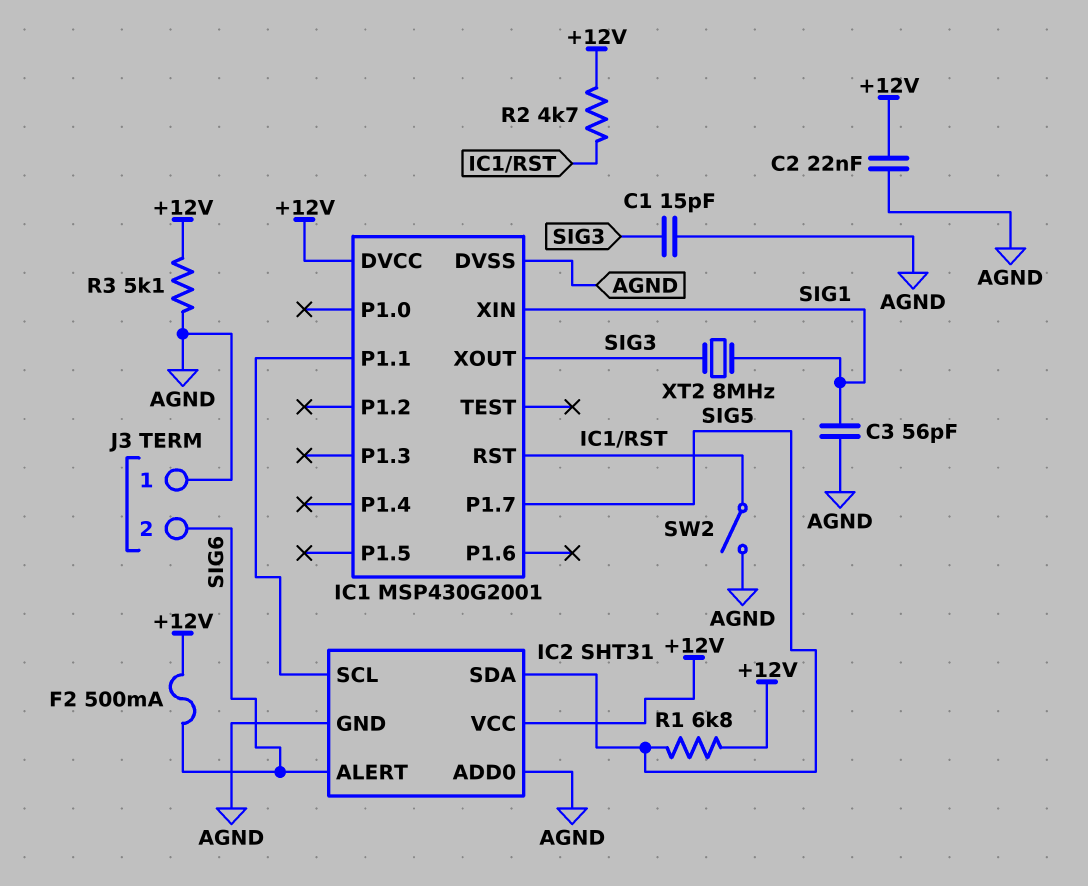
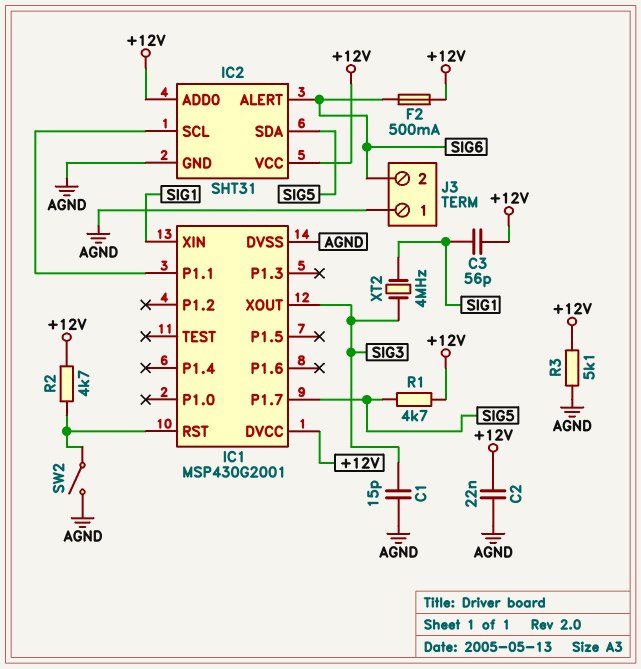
C3: 56pF (AGND, SIG1) -> 56pF (+12V, SIG1)
IC2 pin ADD0: AGND -> +12V
R1: 6.8k (+12V, SIG5) -> 4.7k (+12V, SIG5)
XT2: 8MHz (SIG1, SIG3) -> 4MHz (SIG1, SIG3)

